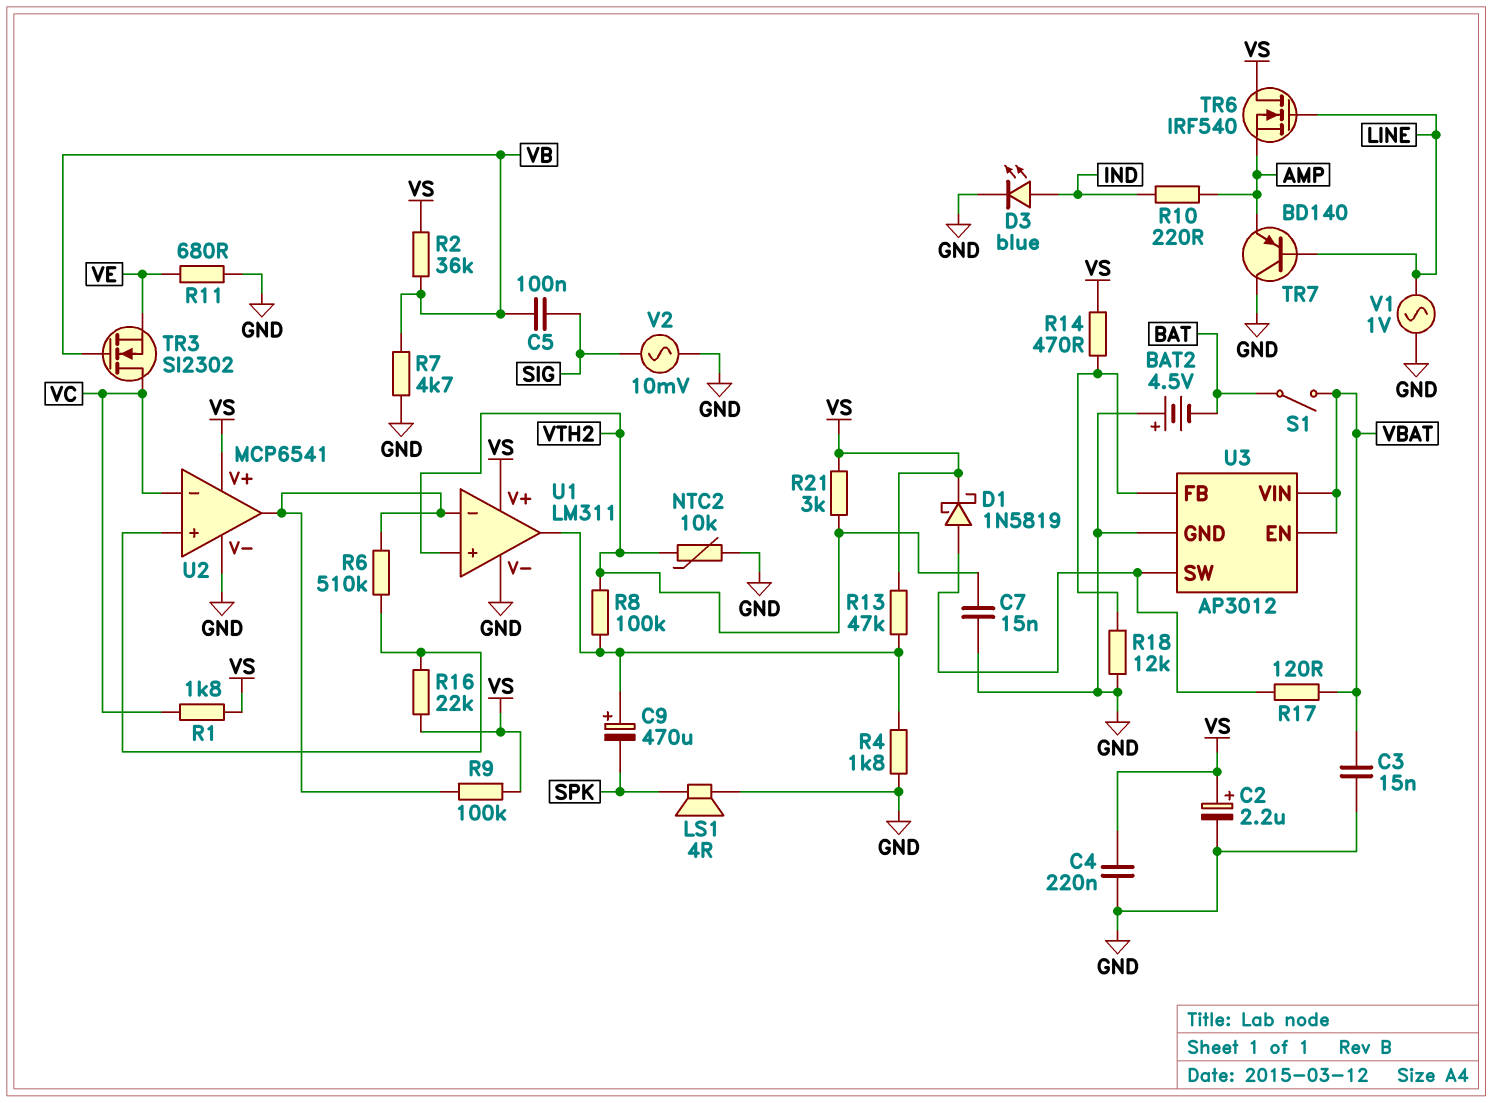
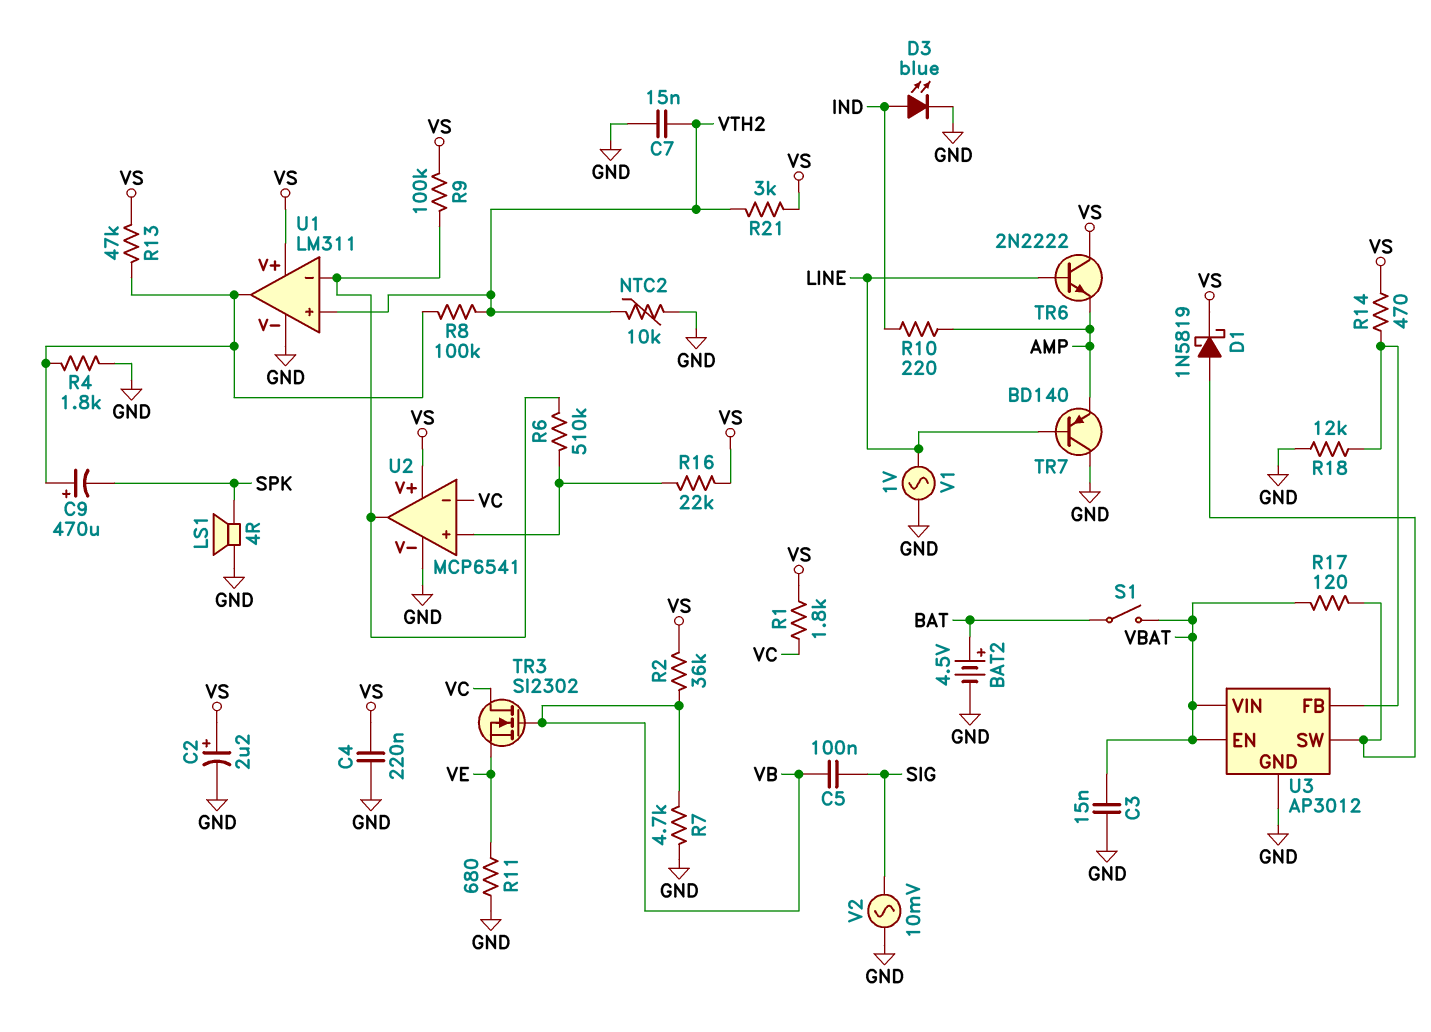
BAT2: 4.5V (plus GND, minus BAT) -> 4.5V (plus BAT, minus GND)
TR6: NMOS IRF540 (G LINE, D VS, S AMP) -> NPN 2N2222 (B LINE, C VS, E AMP)

